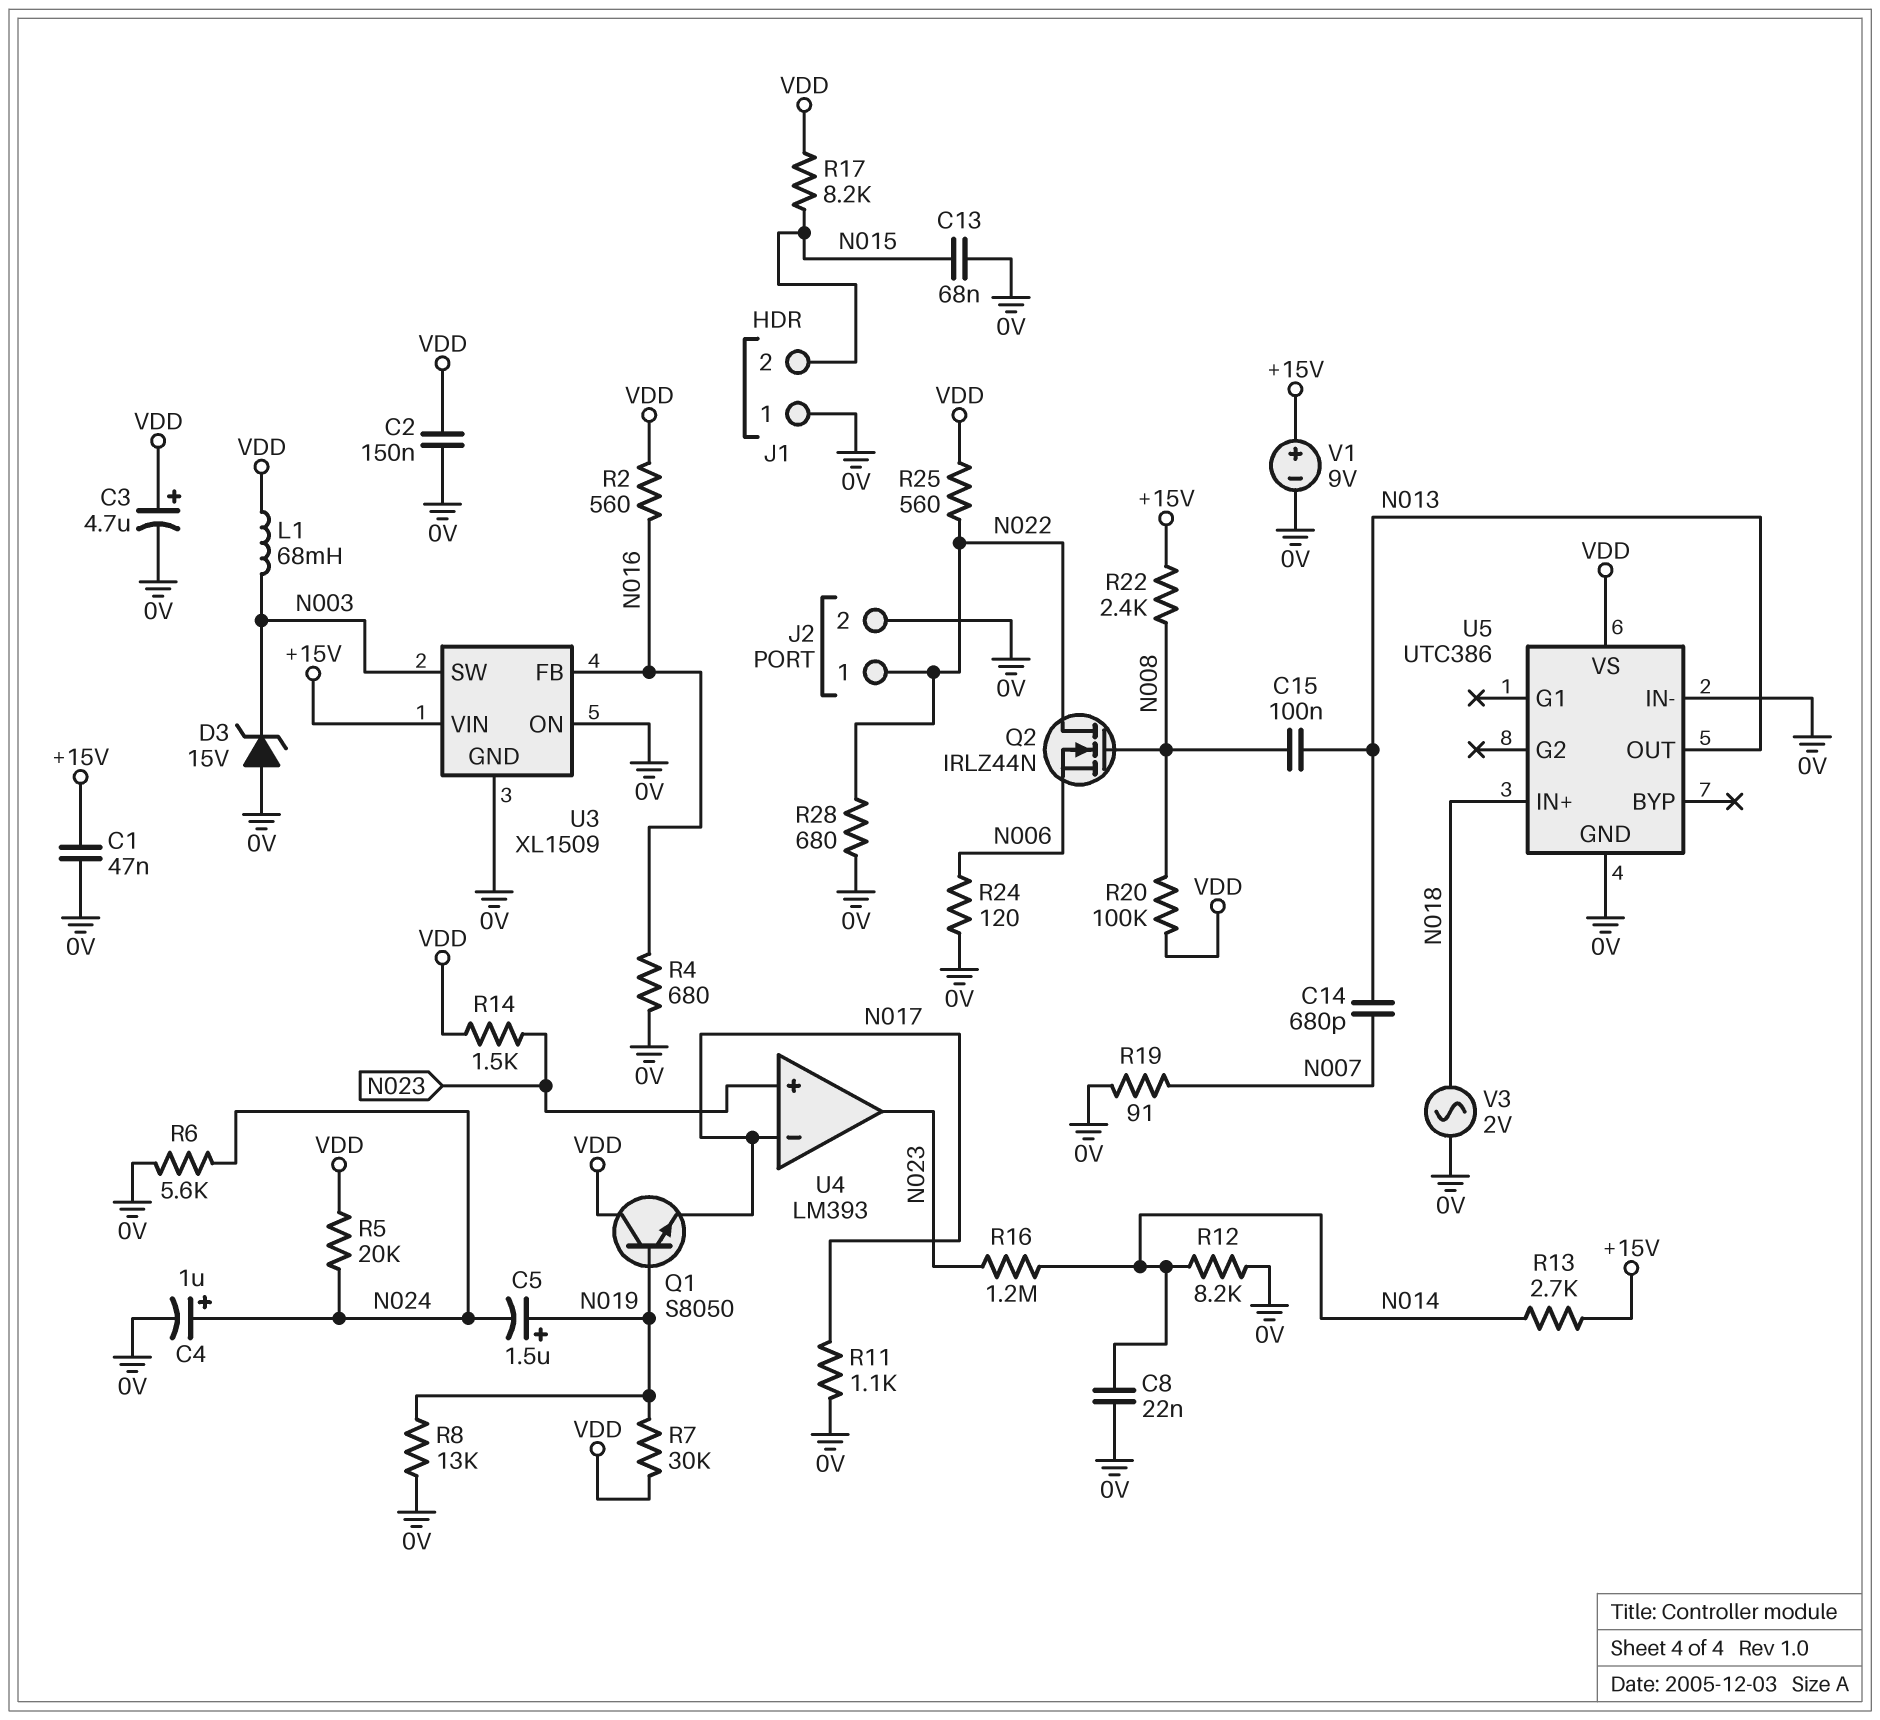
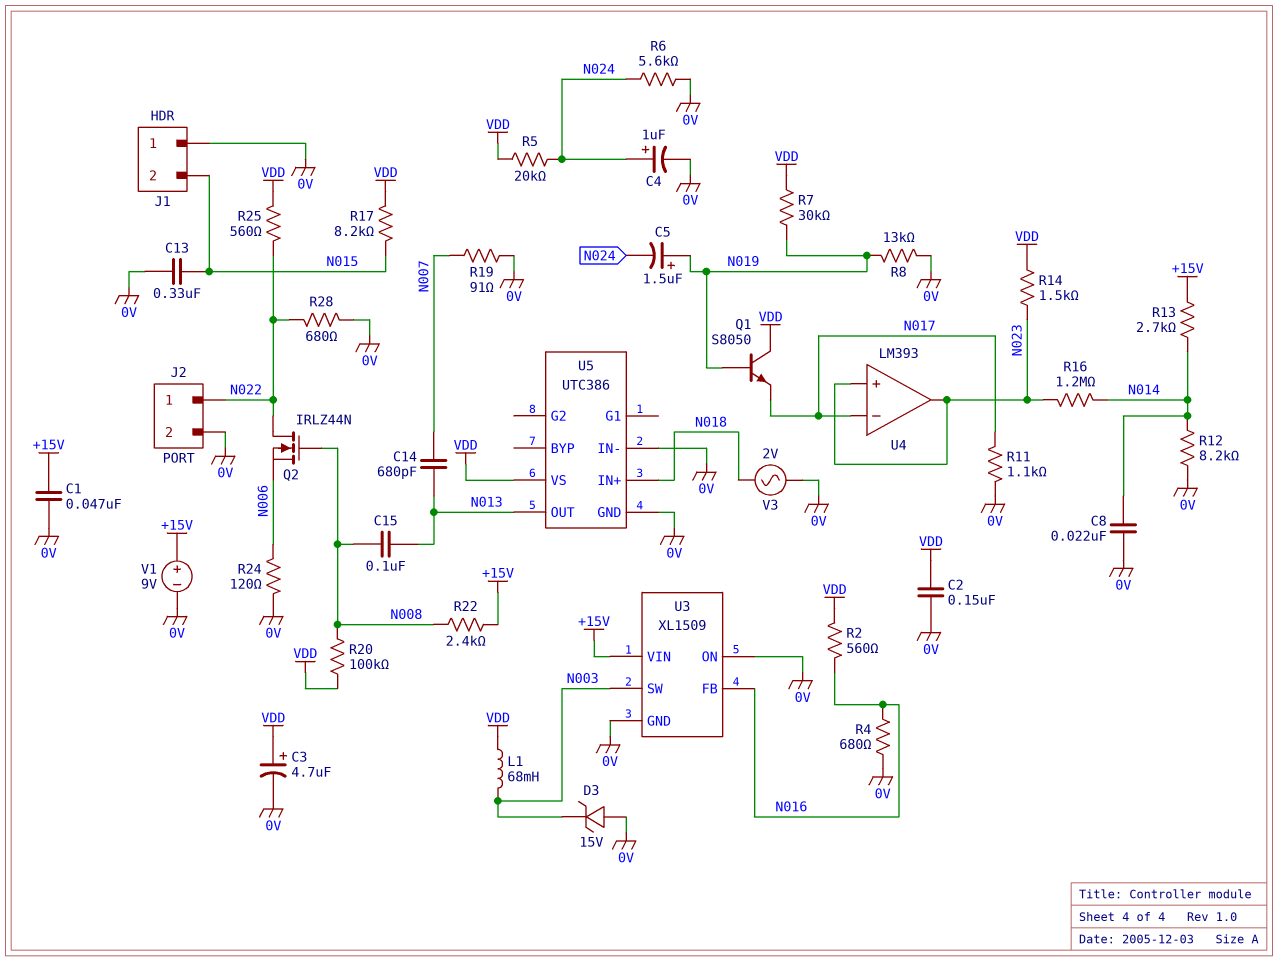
C13: 68nF (0V, N015) -> 330nF (0V, N015)

